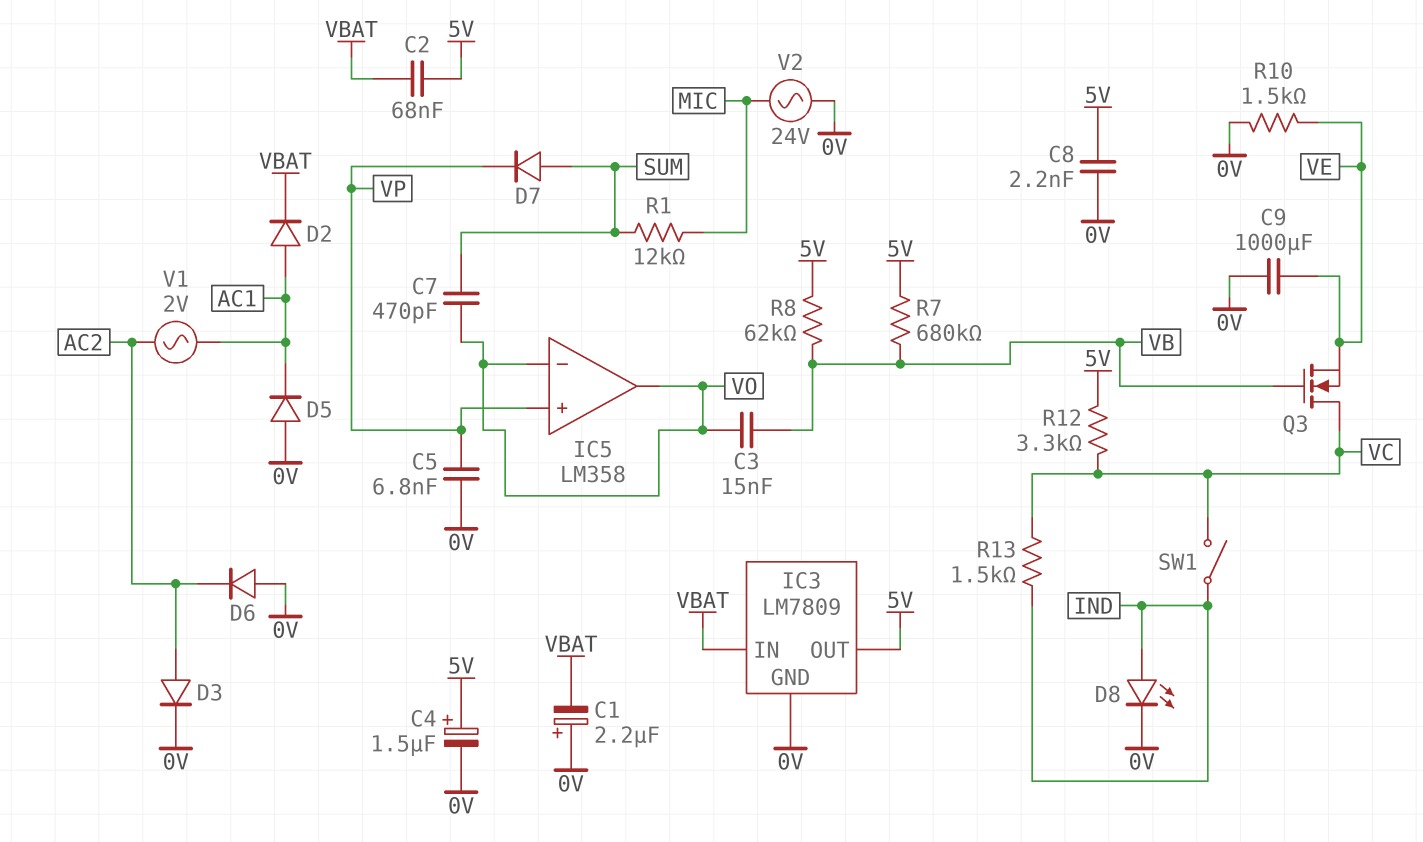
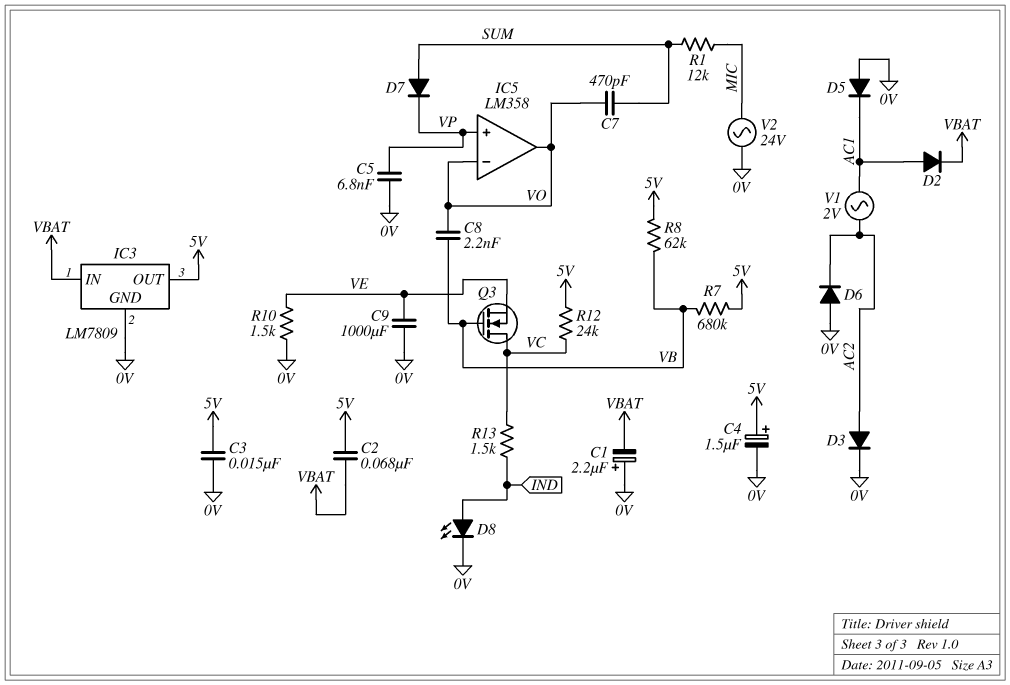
C3: 15nF (VB, VO) -> 15nF (0V, 5V)
C8: 2.2nF (0V, 5V) -> 2.2nF (VB, VO)
R12: 3.3k (5V, VC) -> 24k (5V, VC)
SW1: switch (IND, VC) -> none

